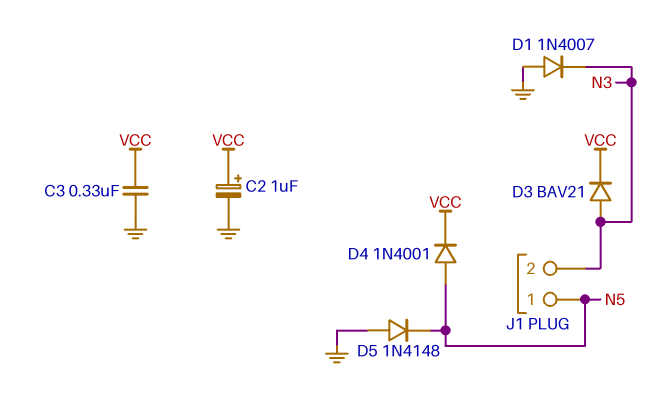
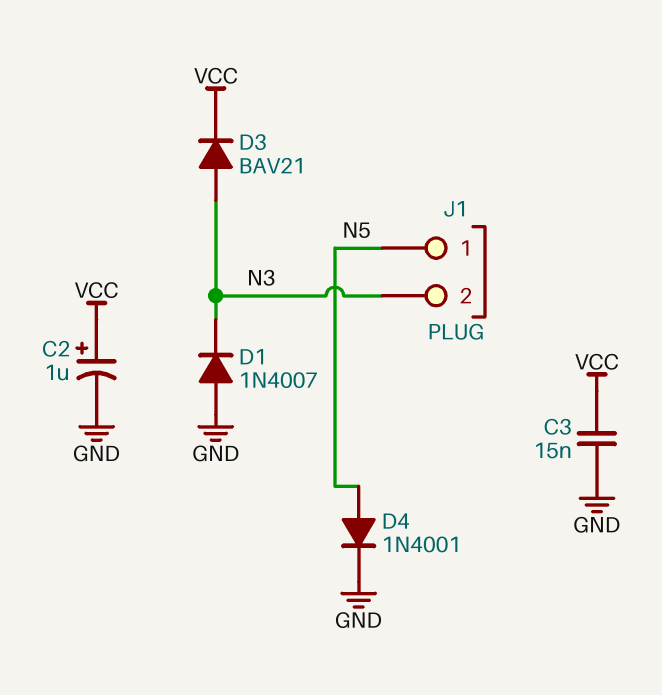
C3: 330nF (GND, VCC) -> 15nF (GND, VCC)
D4: diode 1N4001 (A N5, K VCC) -> diode 1N4001 (A N5, K GND)
D5: diode 1N4148 (A GND, K N5) -> none

